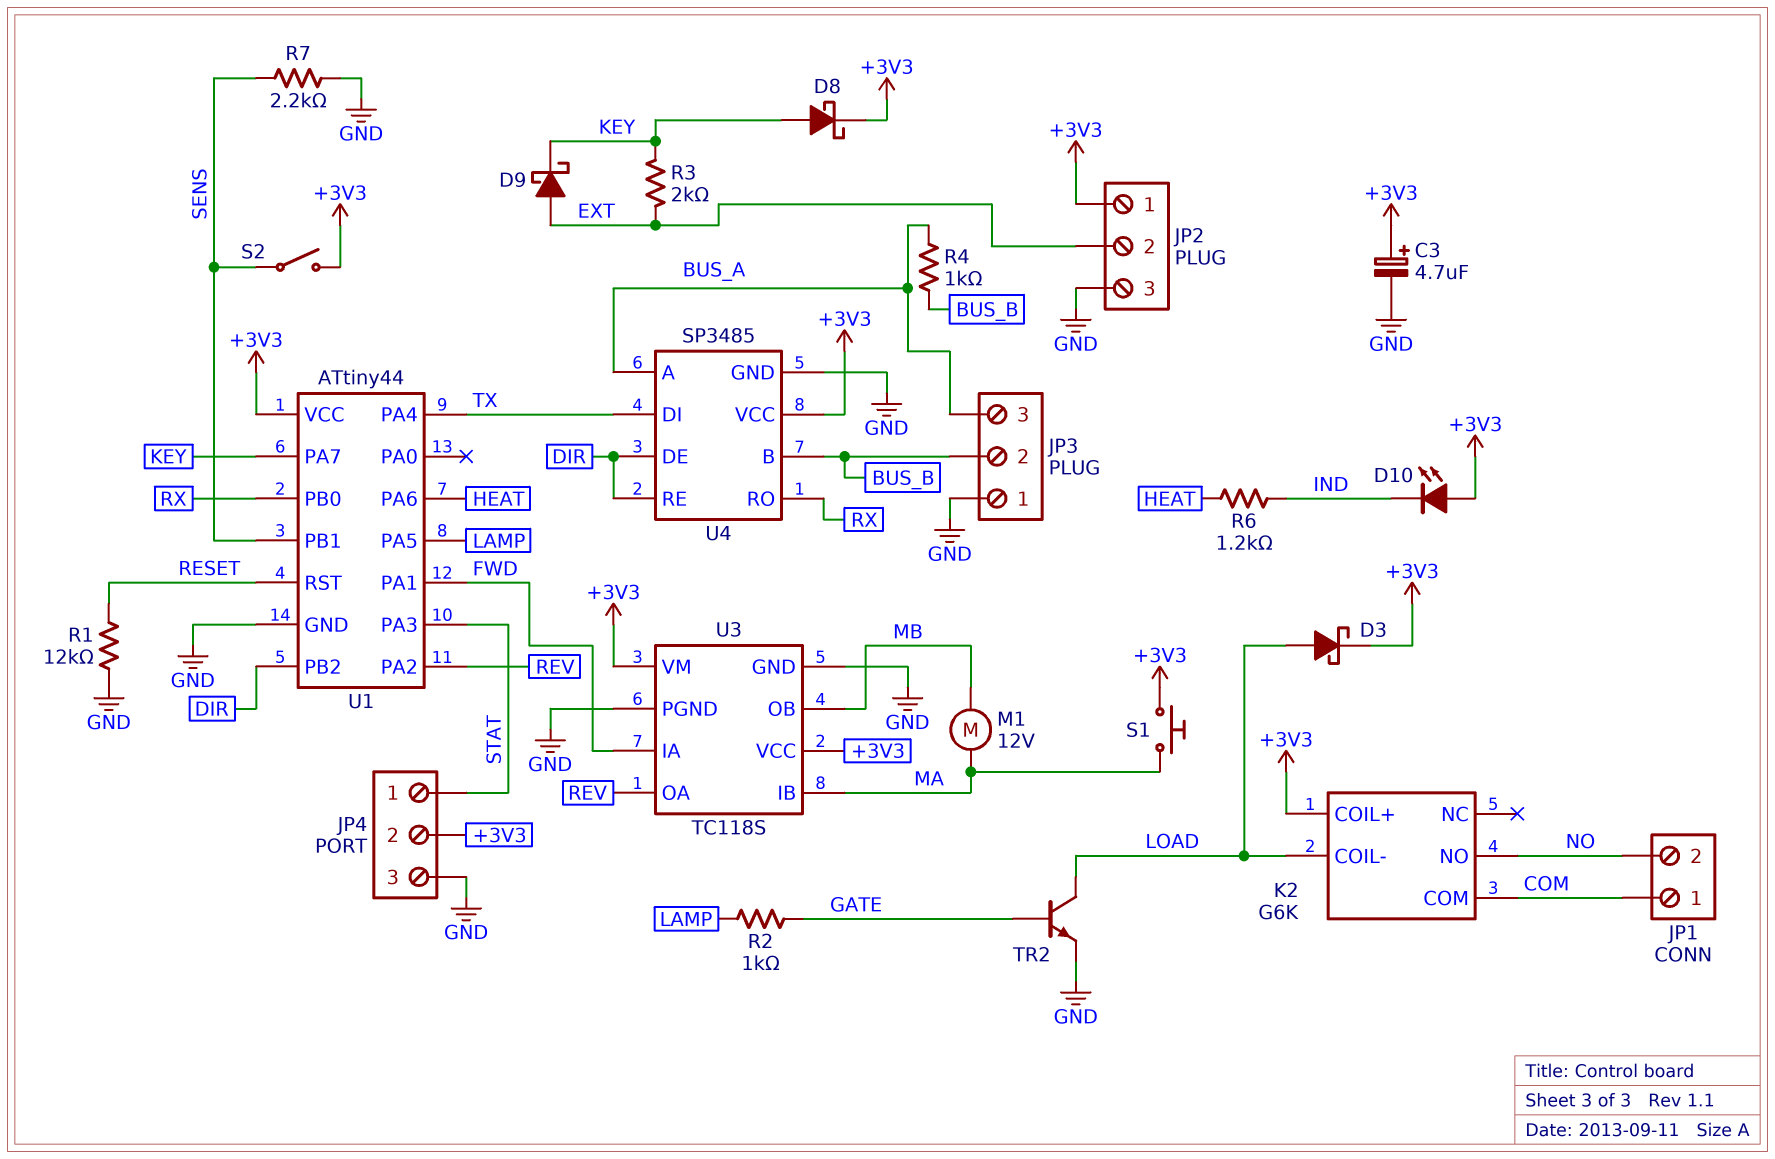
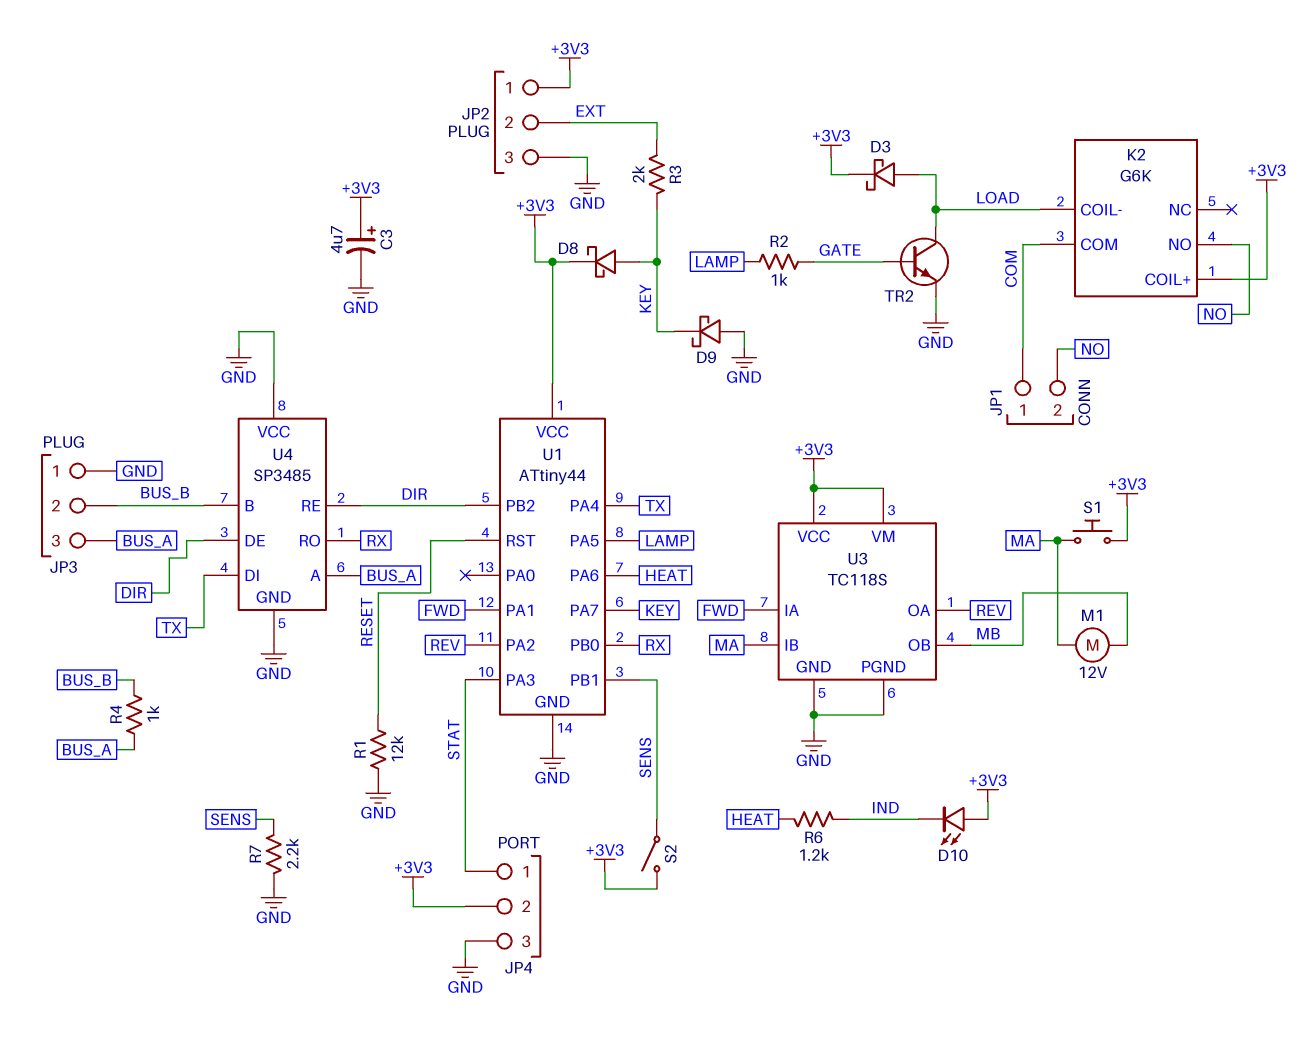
D9: schottky (A EXT, K KEY) -> schottky (A GND, K KEY)
U4 pin VCC: +3V3 -> GND

